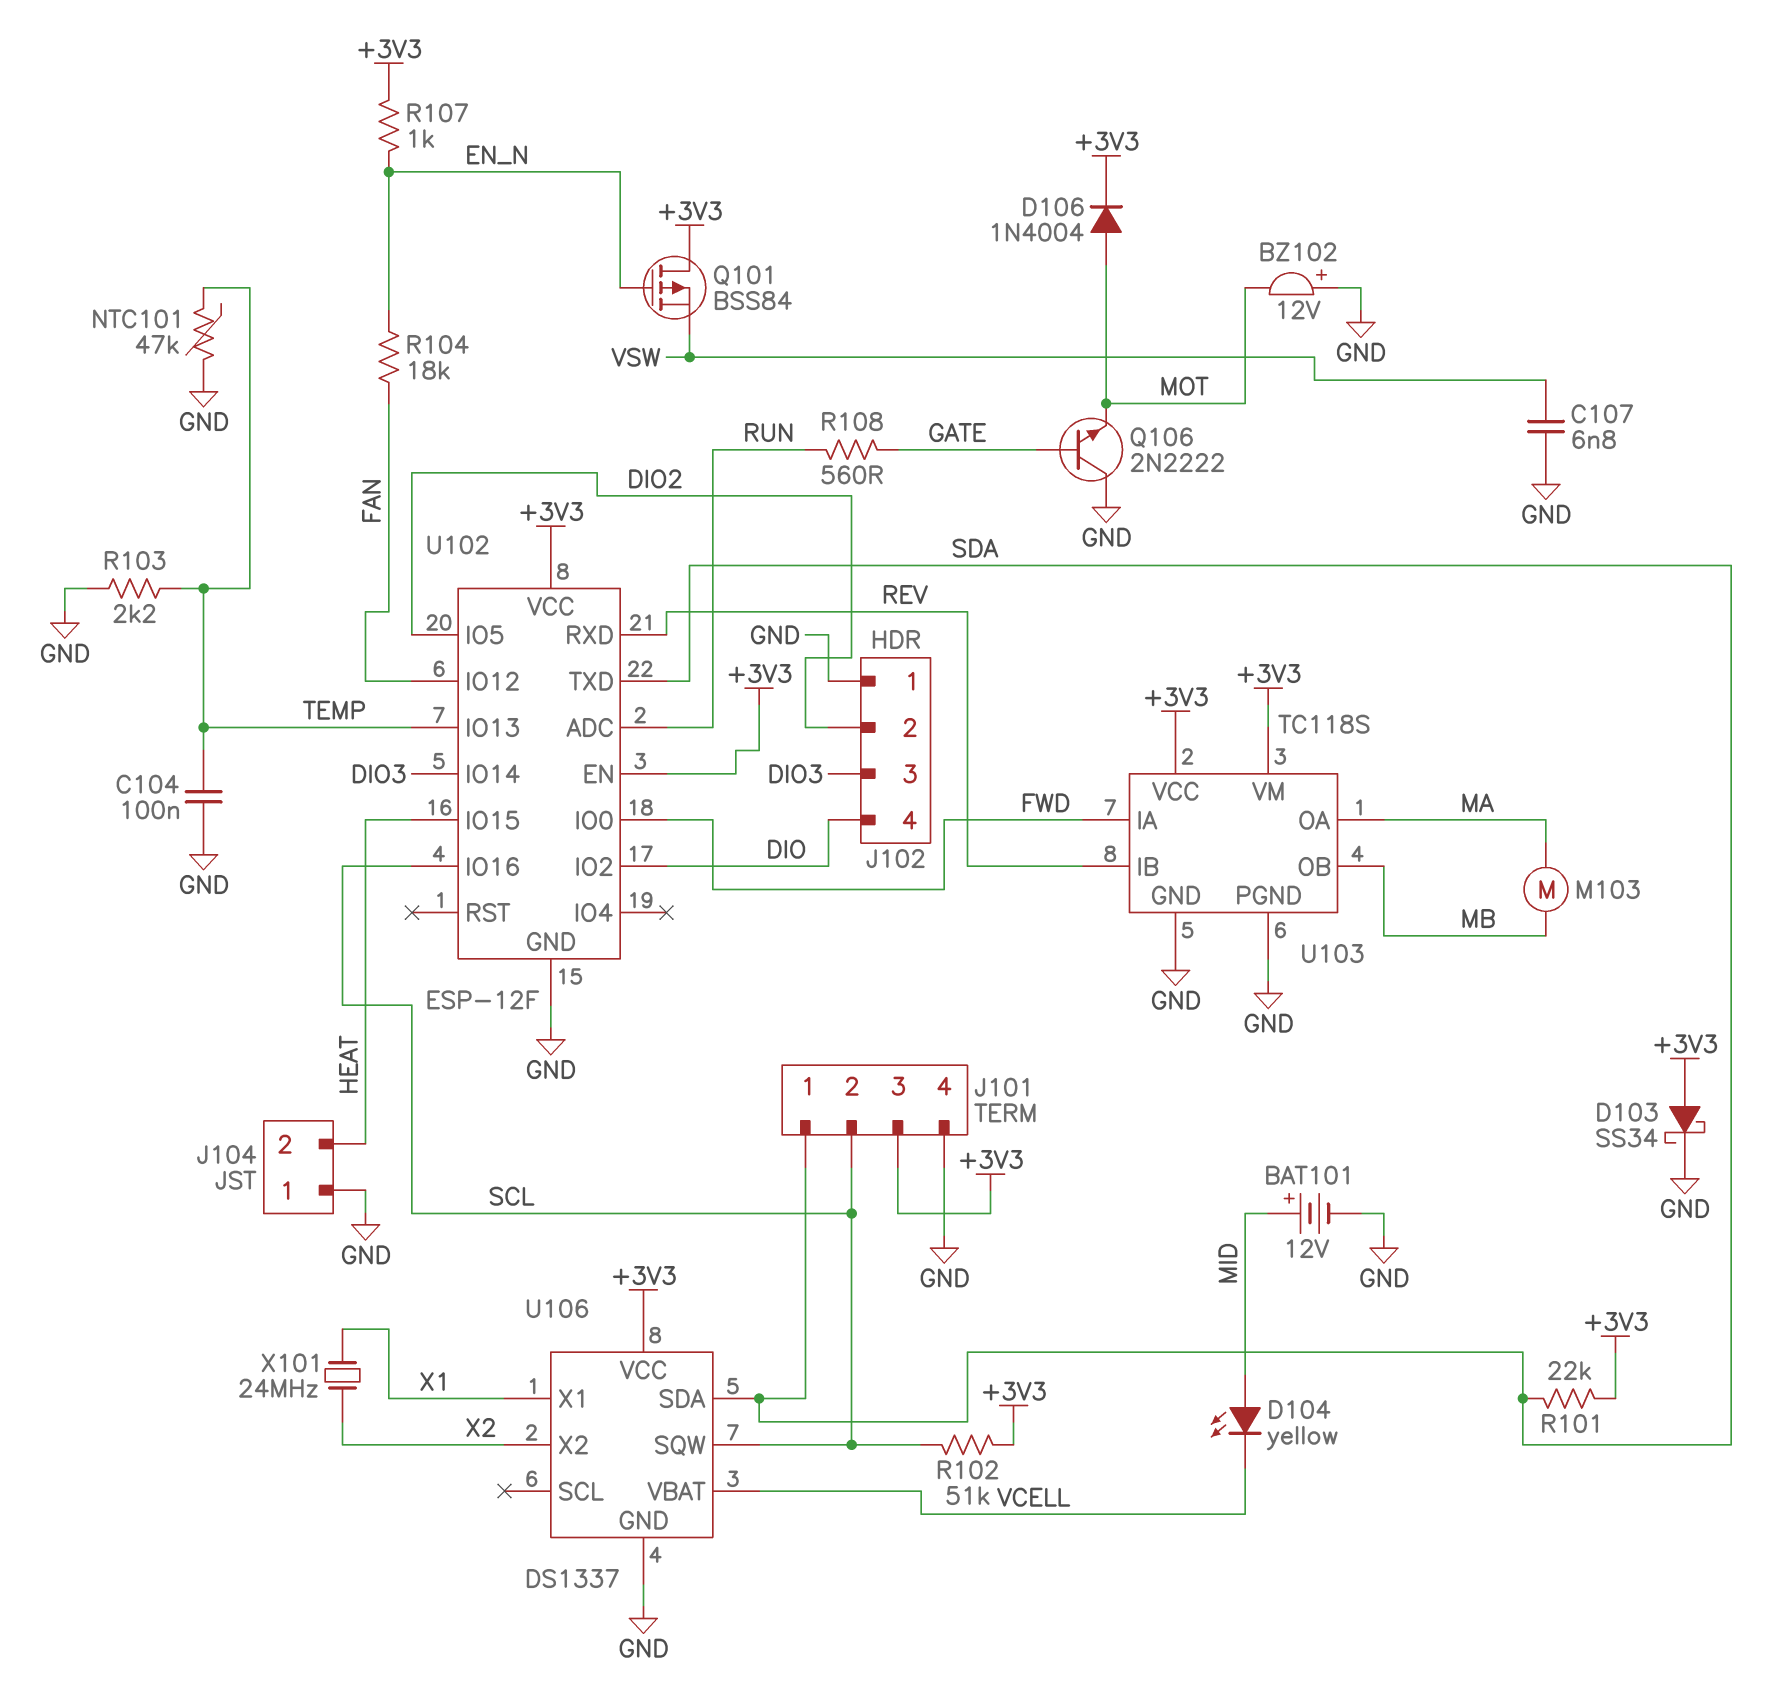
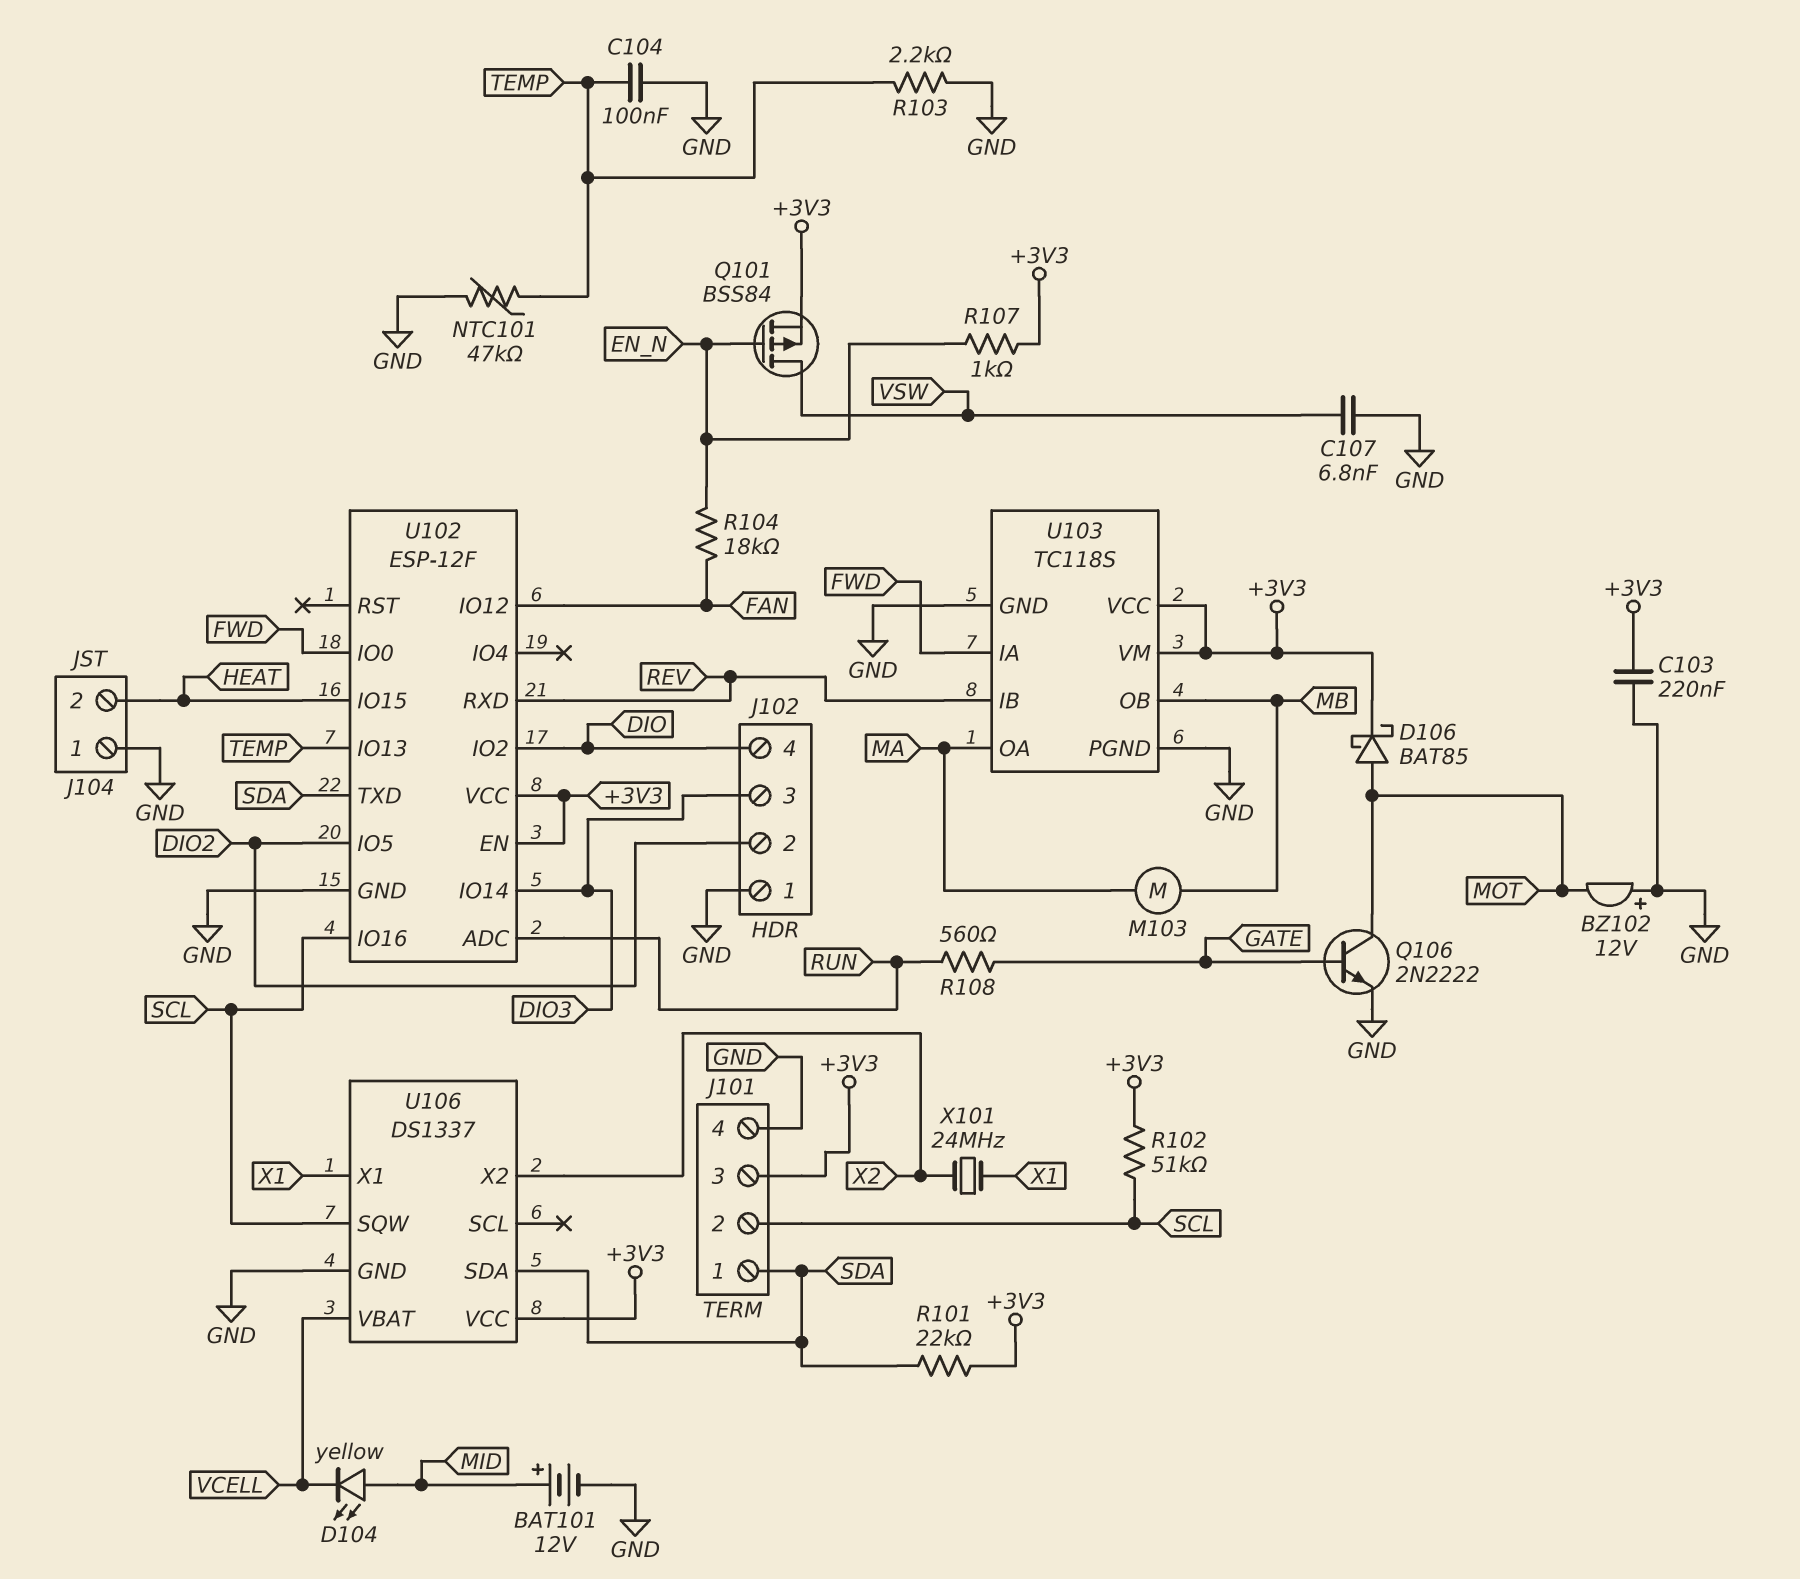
C103: none -> 220nF (+3V3, GND)
D103: schottky SS34 (A +3V3, K GND) -> none
D106: diode 1N4004 (A MOT, K +3V3) -> schottky BAT85 (A MOT, K +3V3)
Q101: PMOS BSS84 (G EN_N, D +3V3, S VSW) -> PMOS BSS84 (G EN_N, D VSW, S +3V3)
Q106: NPN 2N2222 (B GATE, C GND, E MOT) -> NPN 2N2222 (B GATE, C MOT, E GND)

